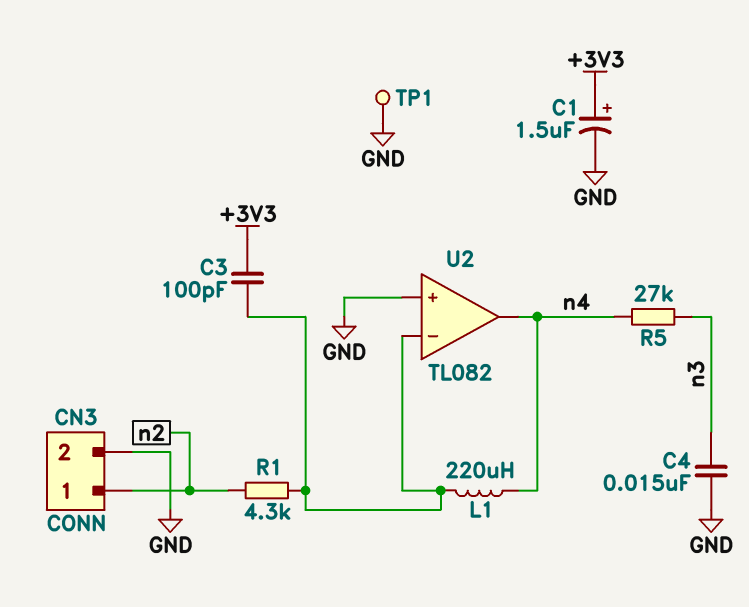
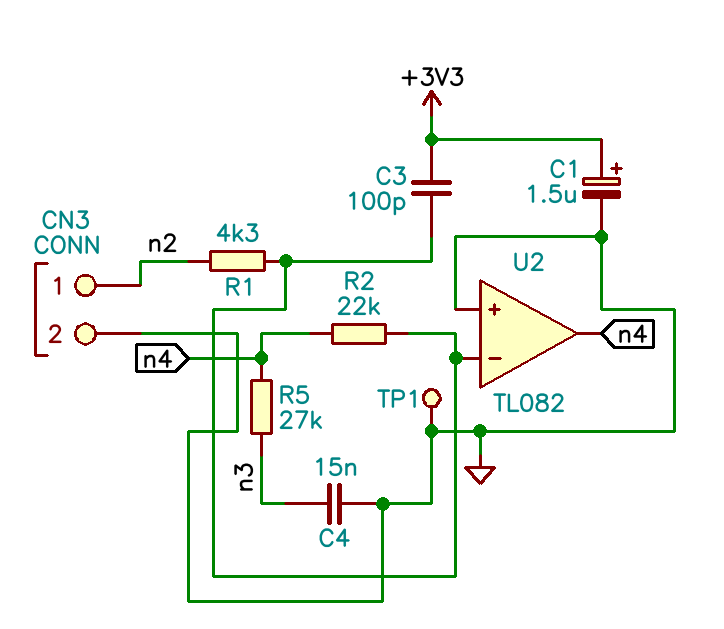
L1: 220uH (U2/in-, n4) -> none
R2: none -> 22k (U2/in-, n4)

